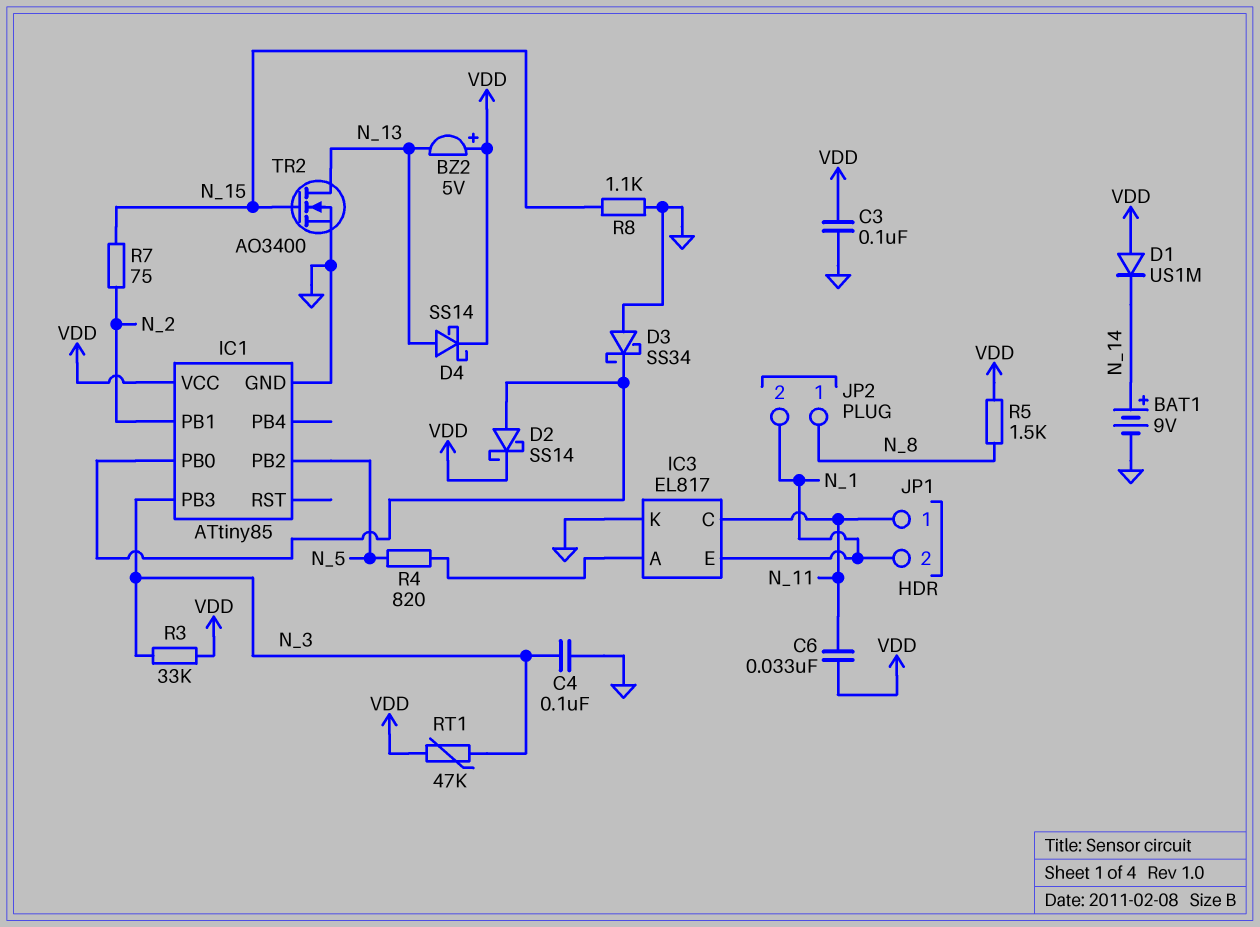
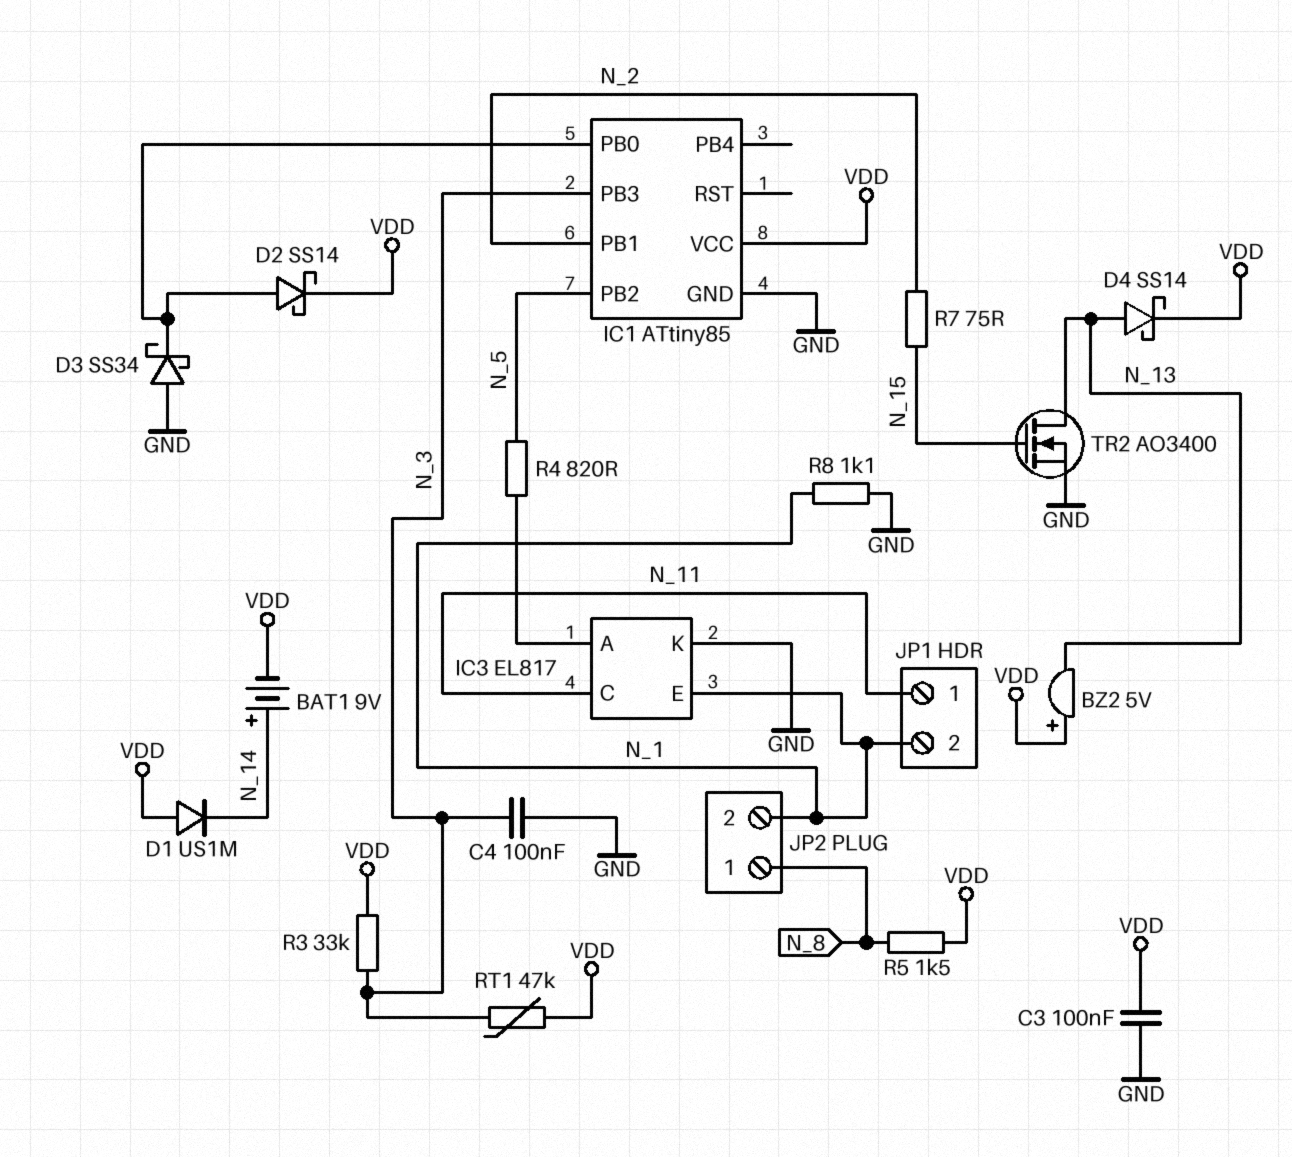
BAT1: 9V (plus N_14, minus GND) -> 9V (plus N_14, minus VDD)
C6: 33nF (N_11, VDD) -> none
R8: 1.1k (GND, N_15) -> 1.1k (GND, N_1)

